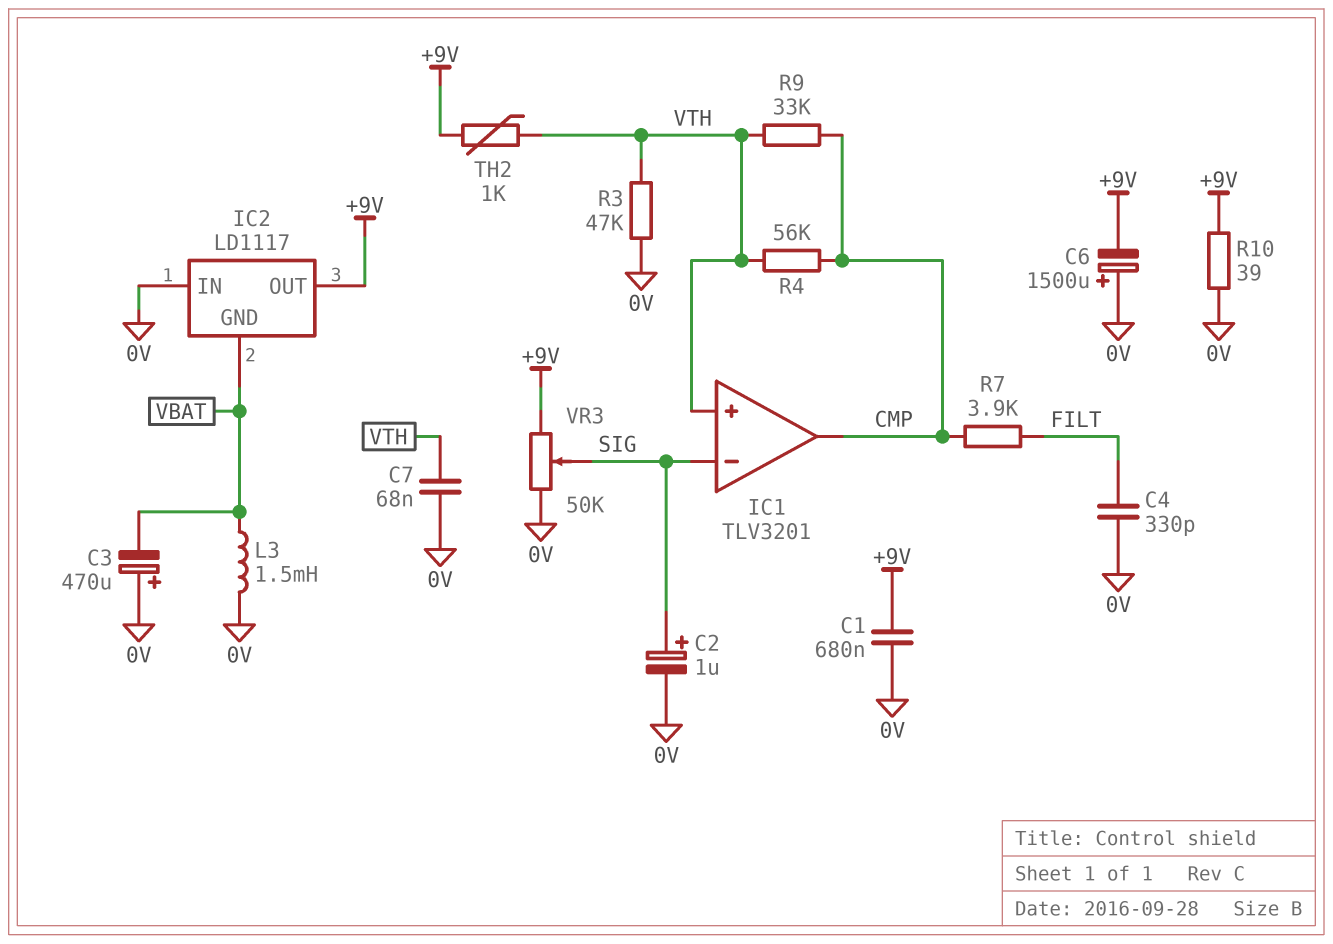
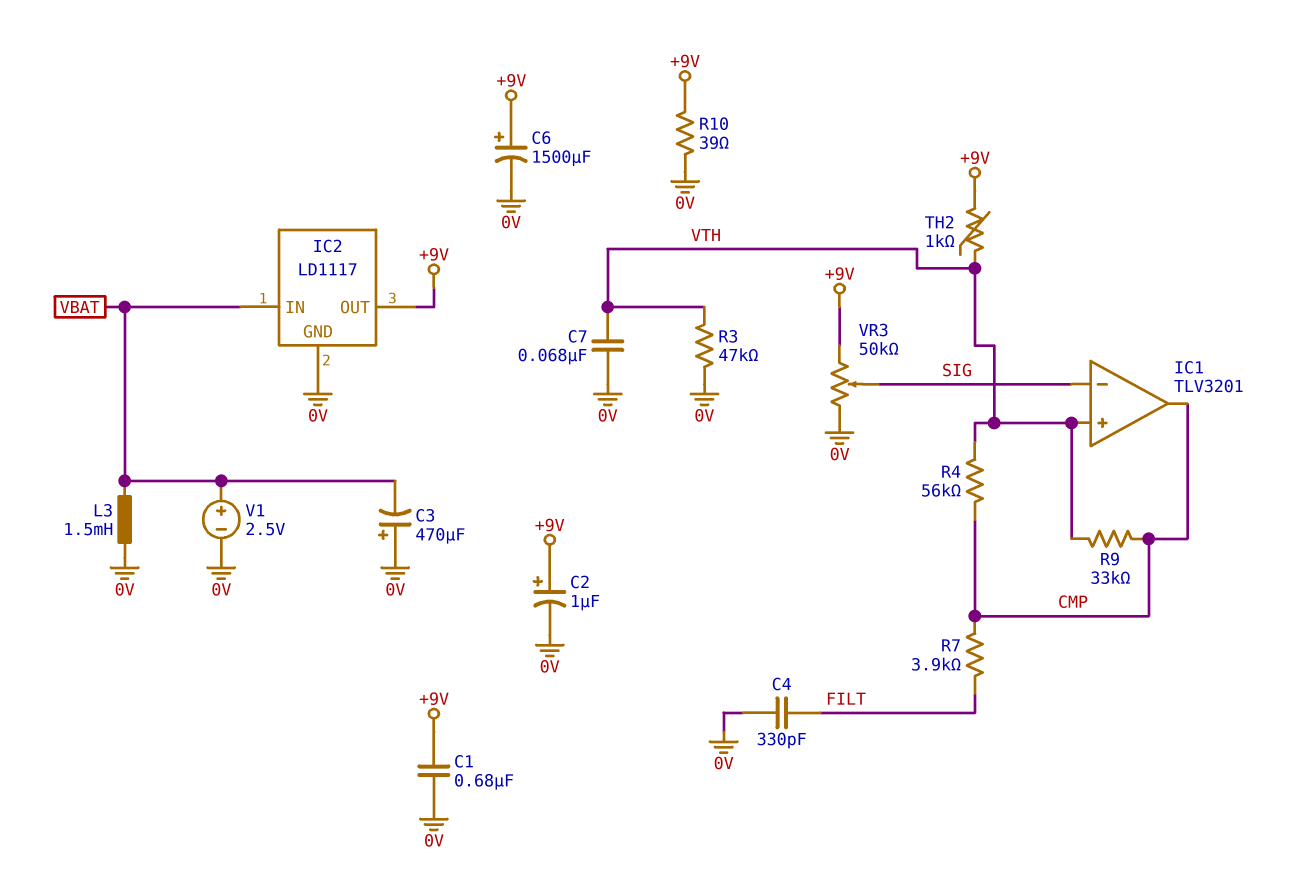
C2: 1uF (plus SIG, minus 0V) -> 1uF (plus +9V, minus 0V)
C6: 1500uF (plus 0V, minus +9V) -> 1500uF (plus +9V, minus 0V)
IC2 pin GND: VBAT -> 0V
IC2 pin IN: 0V -> VBAT
V1: none -> 2.5V (plus VBAT, minus 0V)

